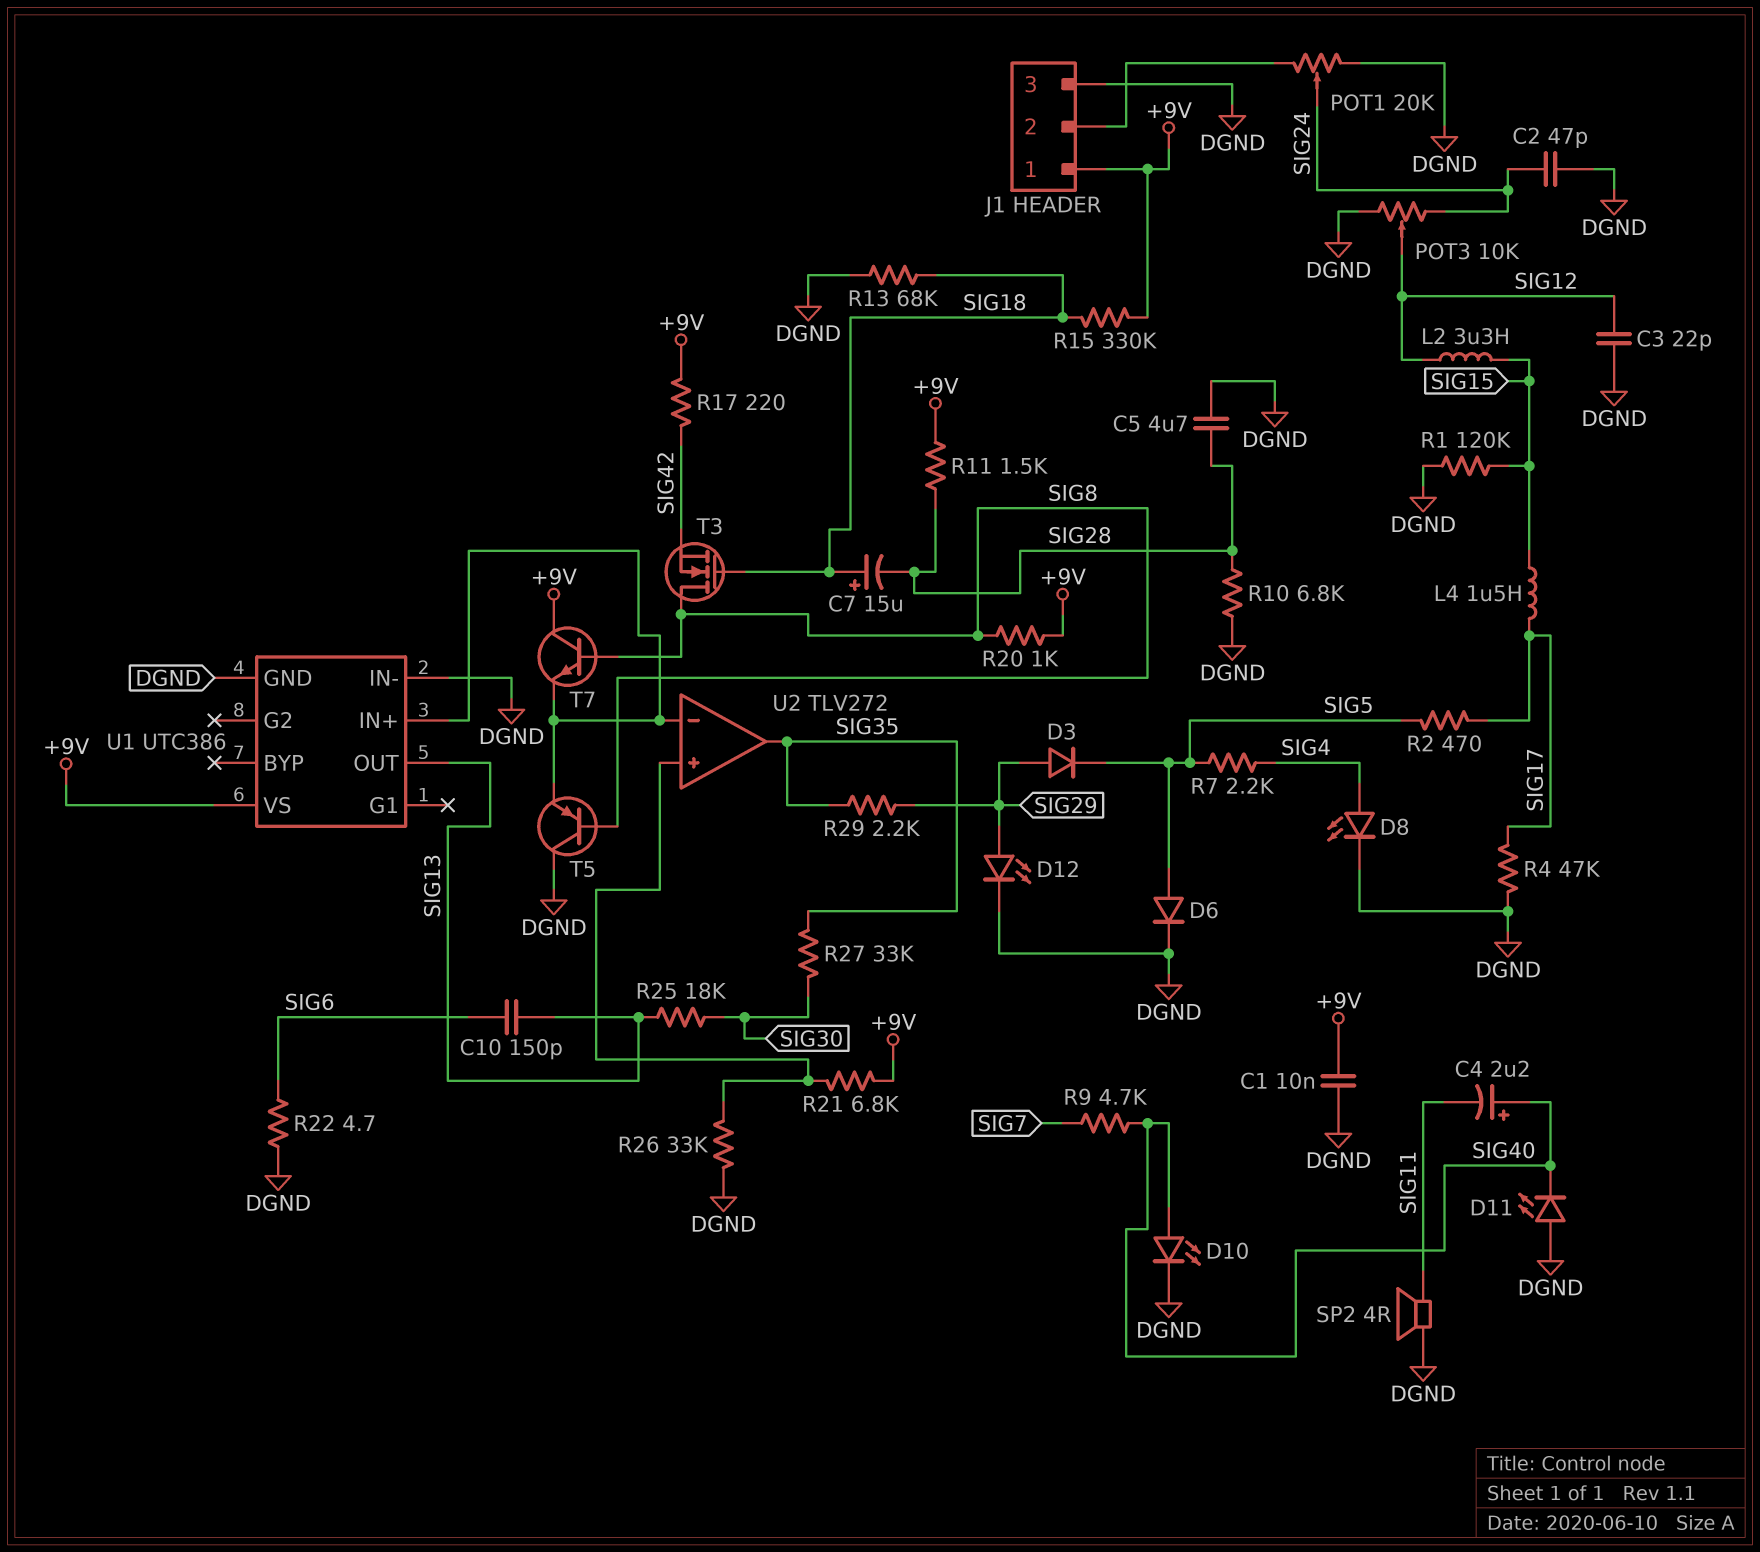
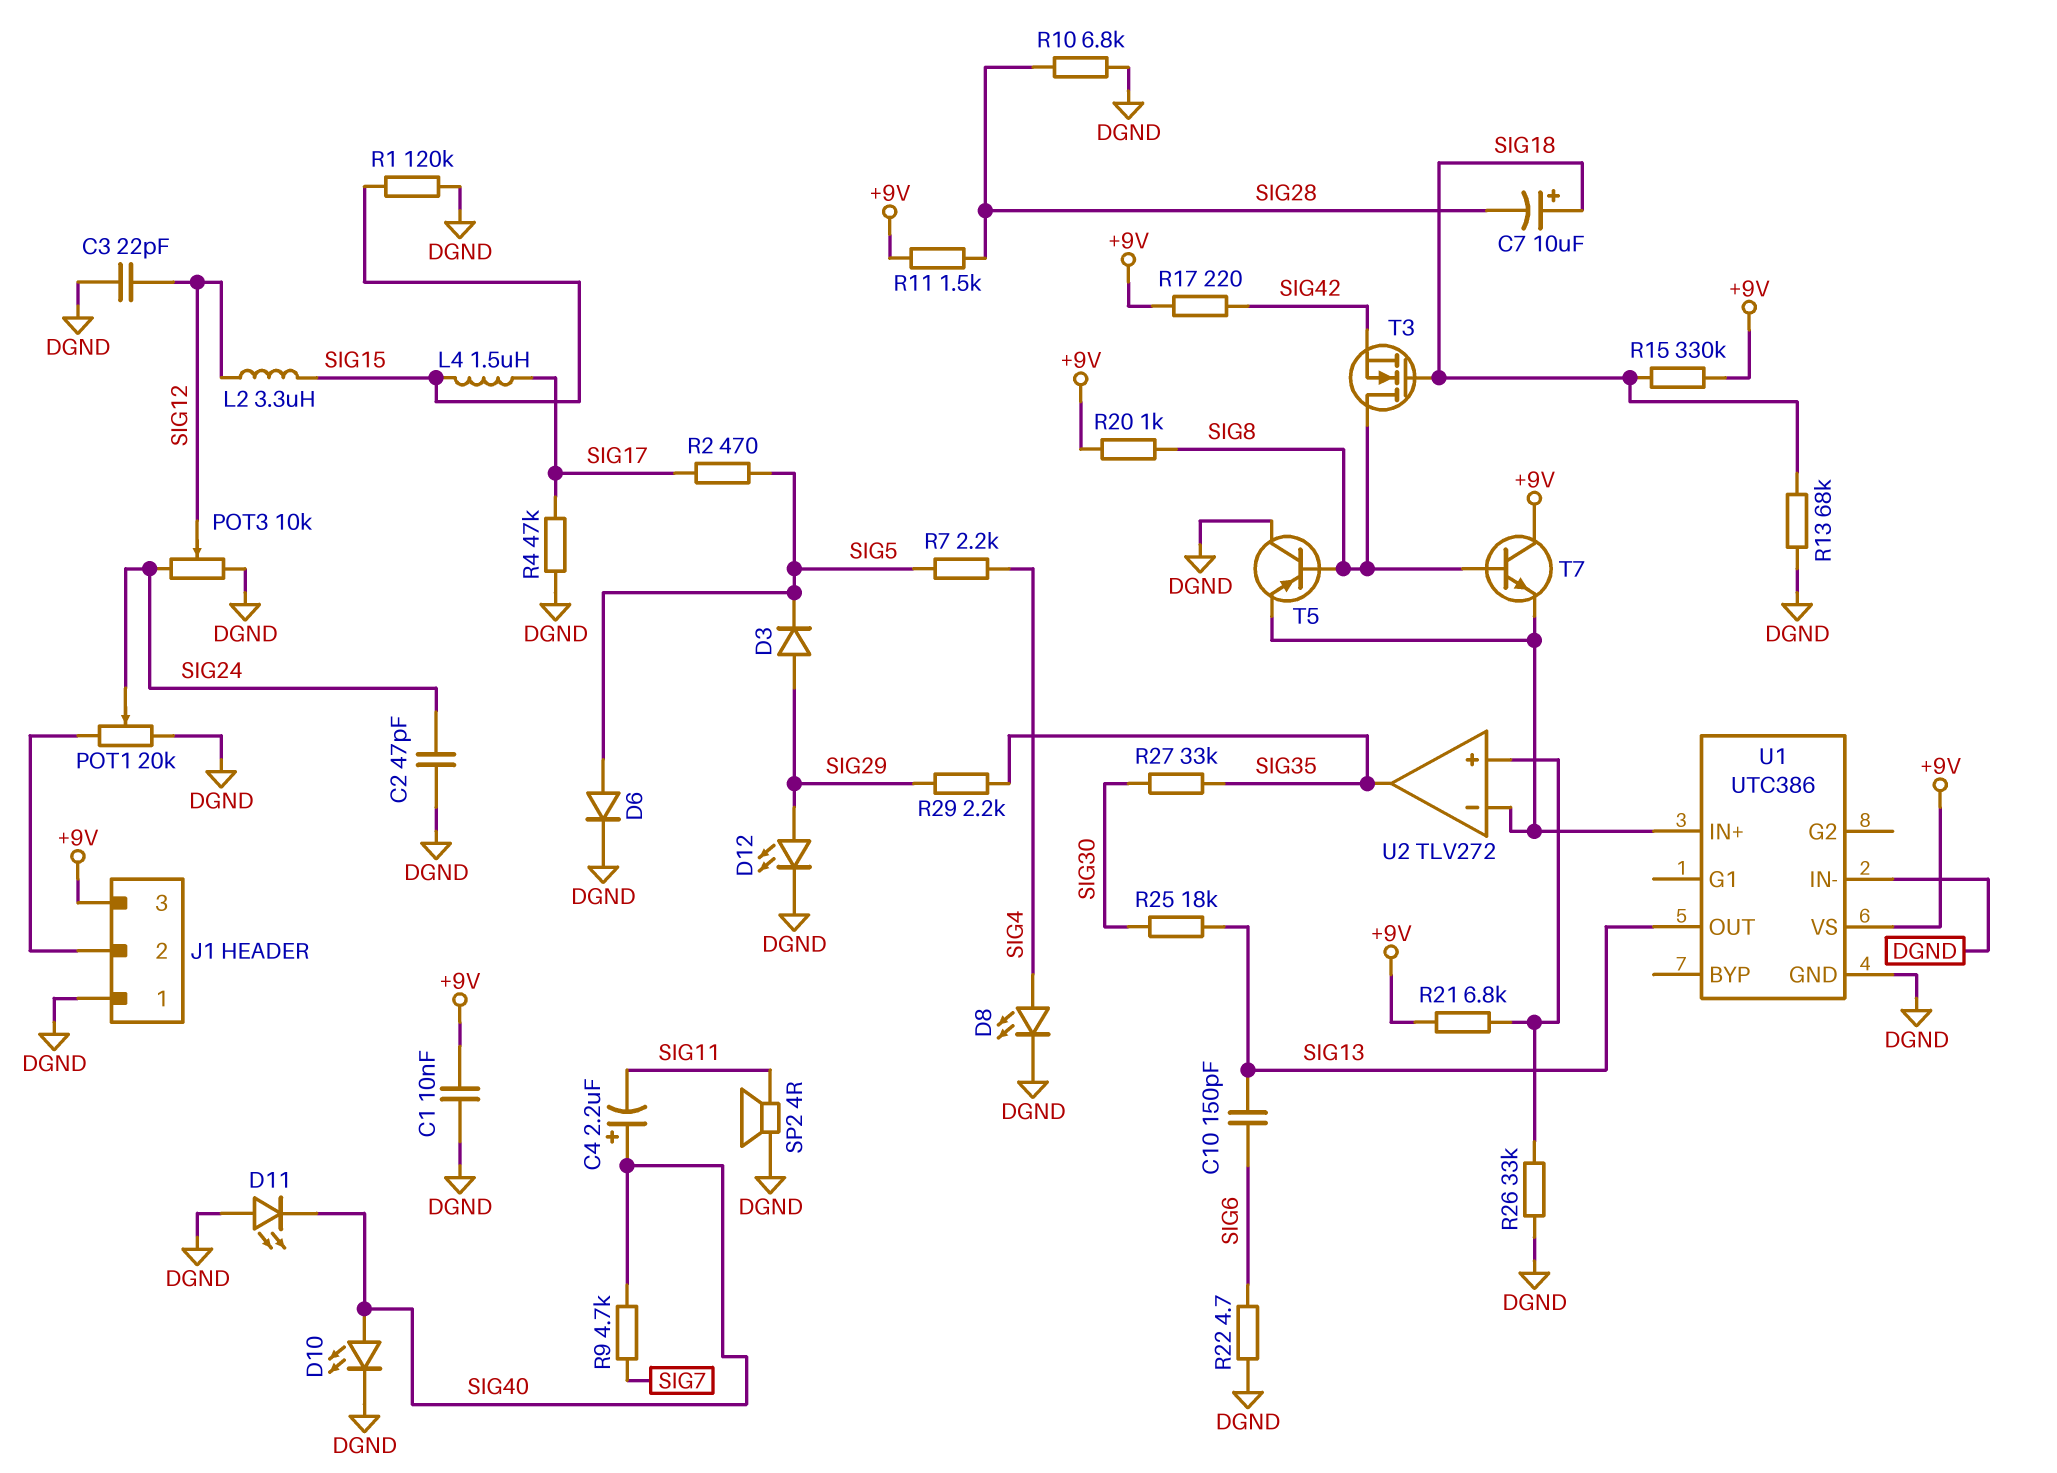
C5: 4.7uF (DGND, SIG28) -> none
C7: 15uF (plus SIG18, minus SIG28) -> 10uF (plus SIG18, minus SIG28)
J1 pin 1: +9V -> DGND
J1 pin 3: DGND -> +9V

